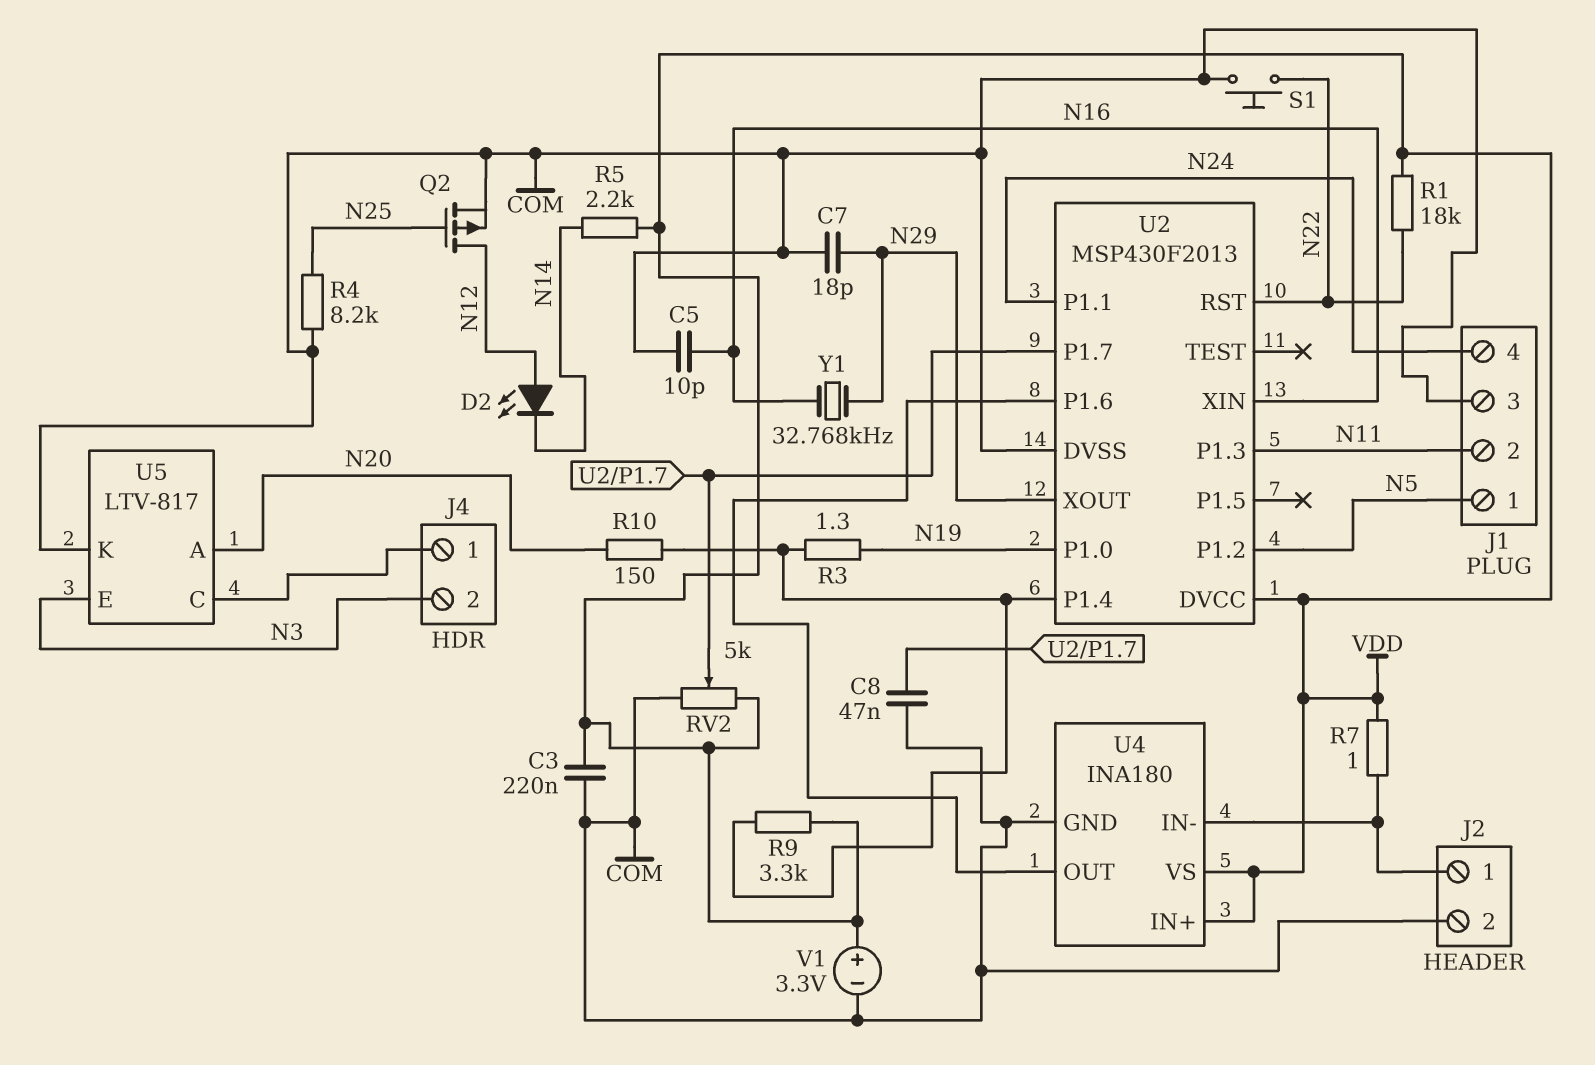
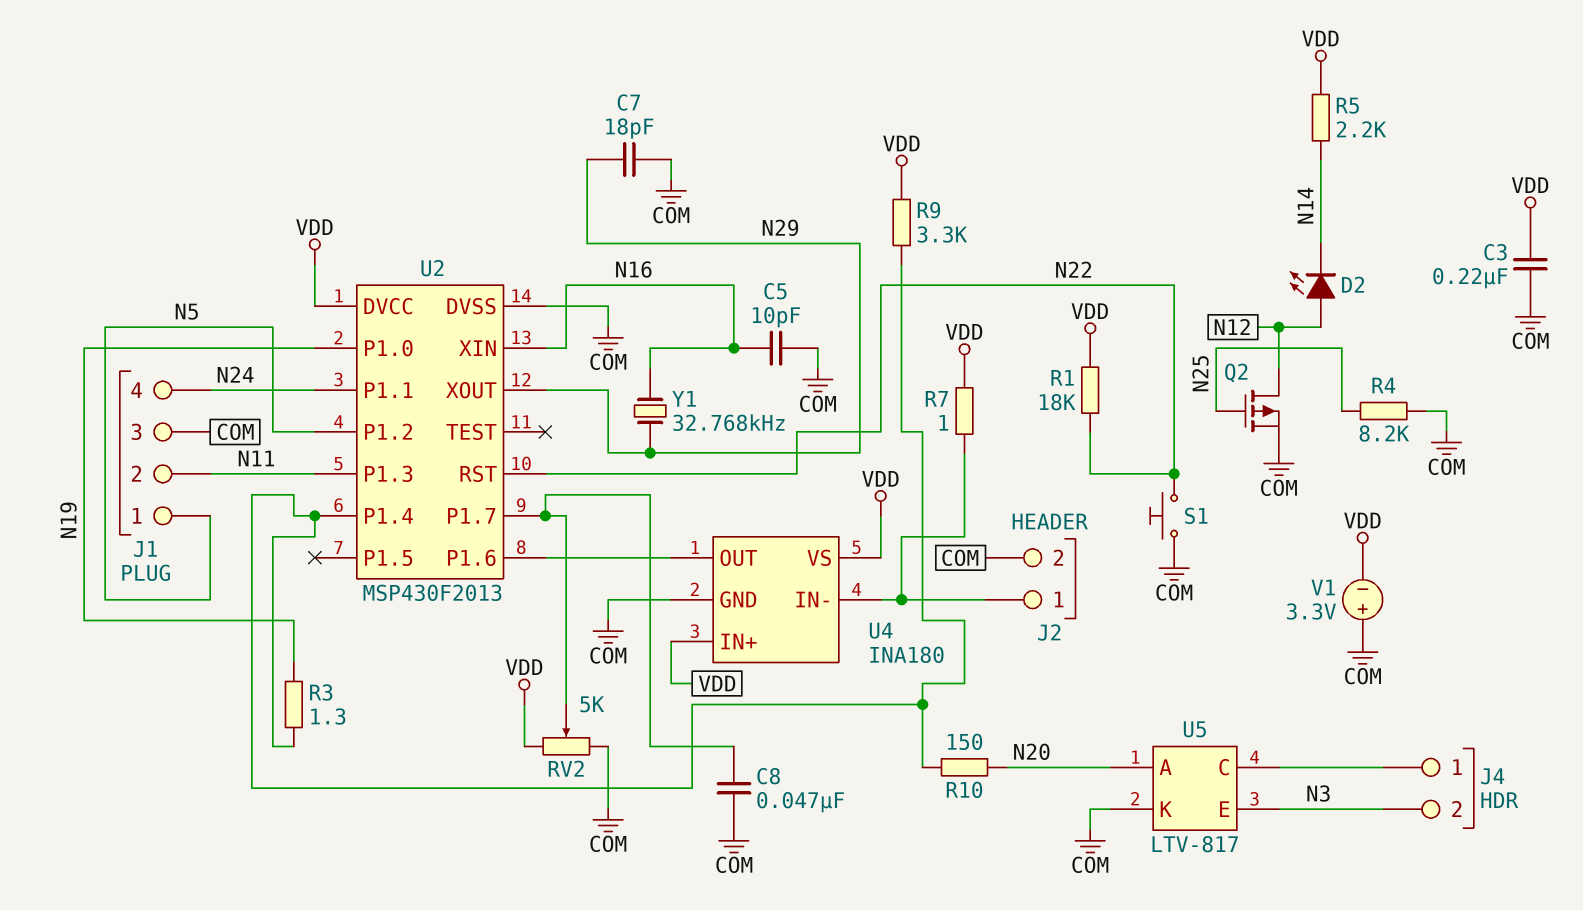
V1: 3.3V (plus VDD, minus COM) -> 3.3V (plus COM, minus VDD)

